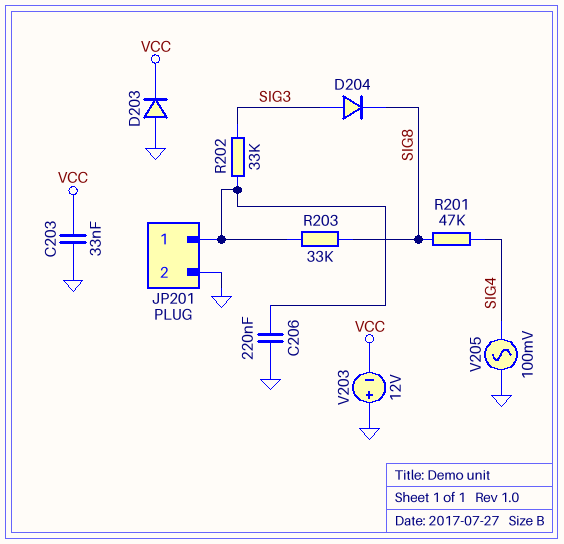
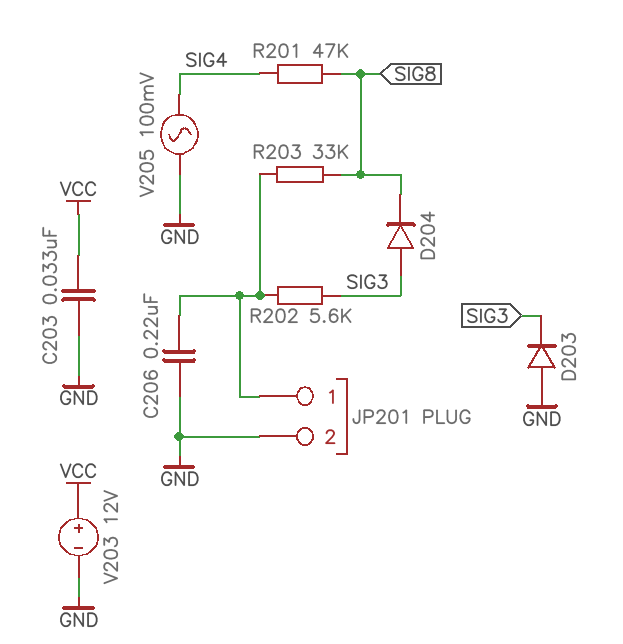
D203: diode (A GND, K VCC) -> diode (A GND, K SIG3)
R202: 33k (JP201/1, SIG3) -> 5.6k (JP201/1, SIG3)
V203: 12V (plus GND, minus VCC) -> 12V (plus VCC, minus GND)

